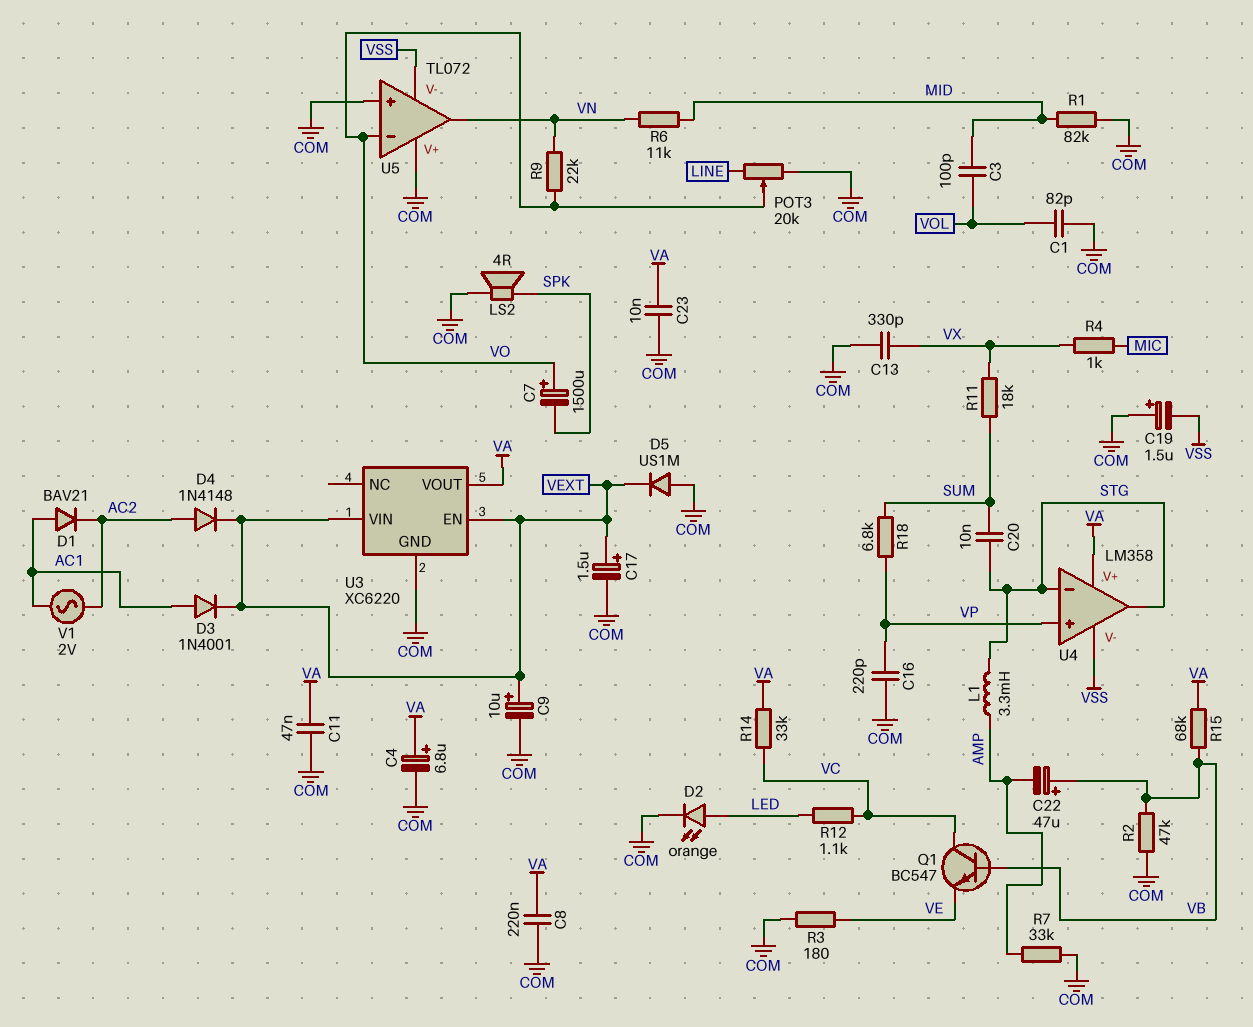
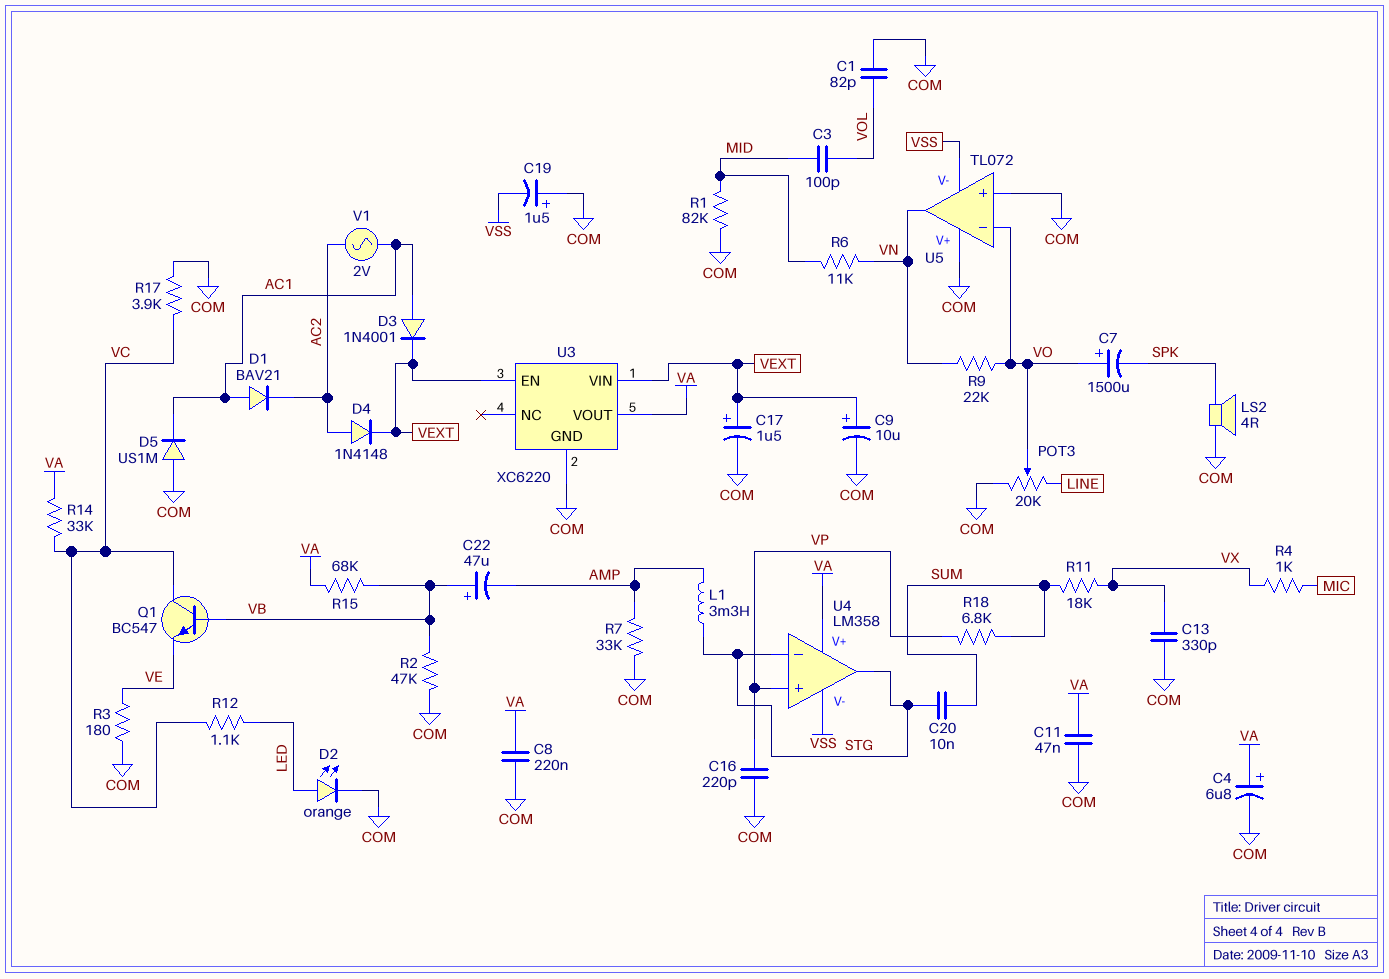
C23: 10nF (COM, VA) -> none
D5: diode US1M (A COM, K VEXT) -> diode US1M (A COM, K AC1)
R17: none -> 3.9k (COM, VC)

